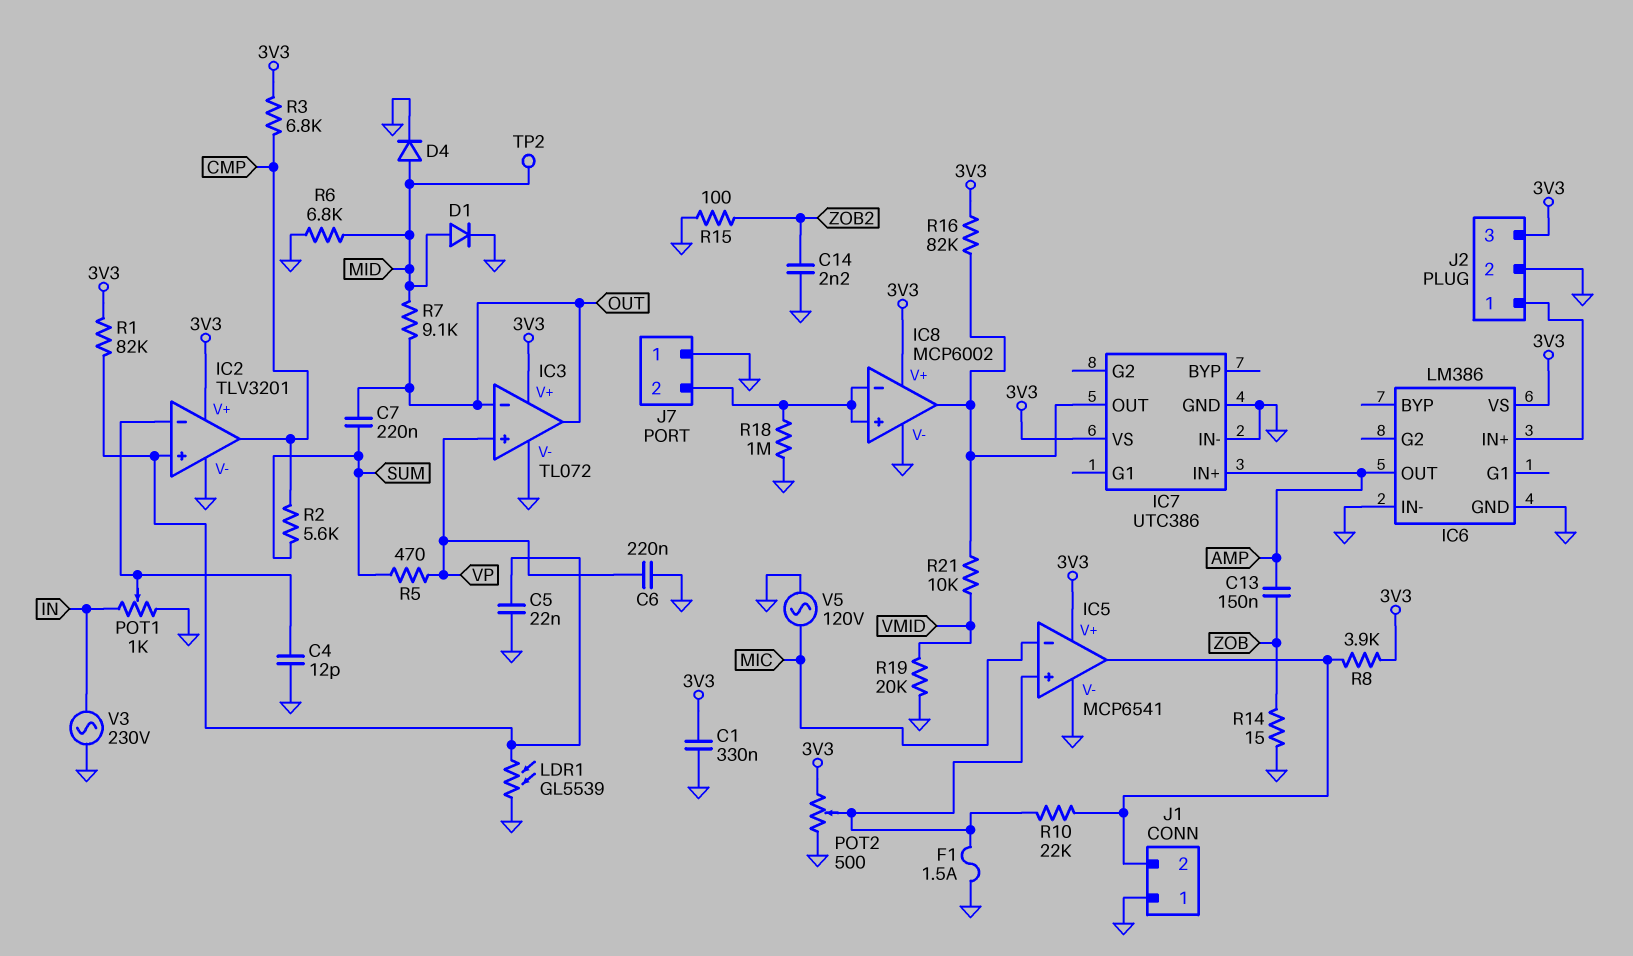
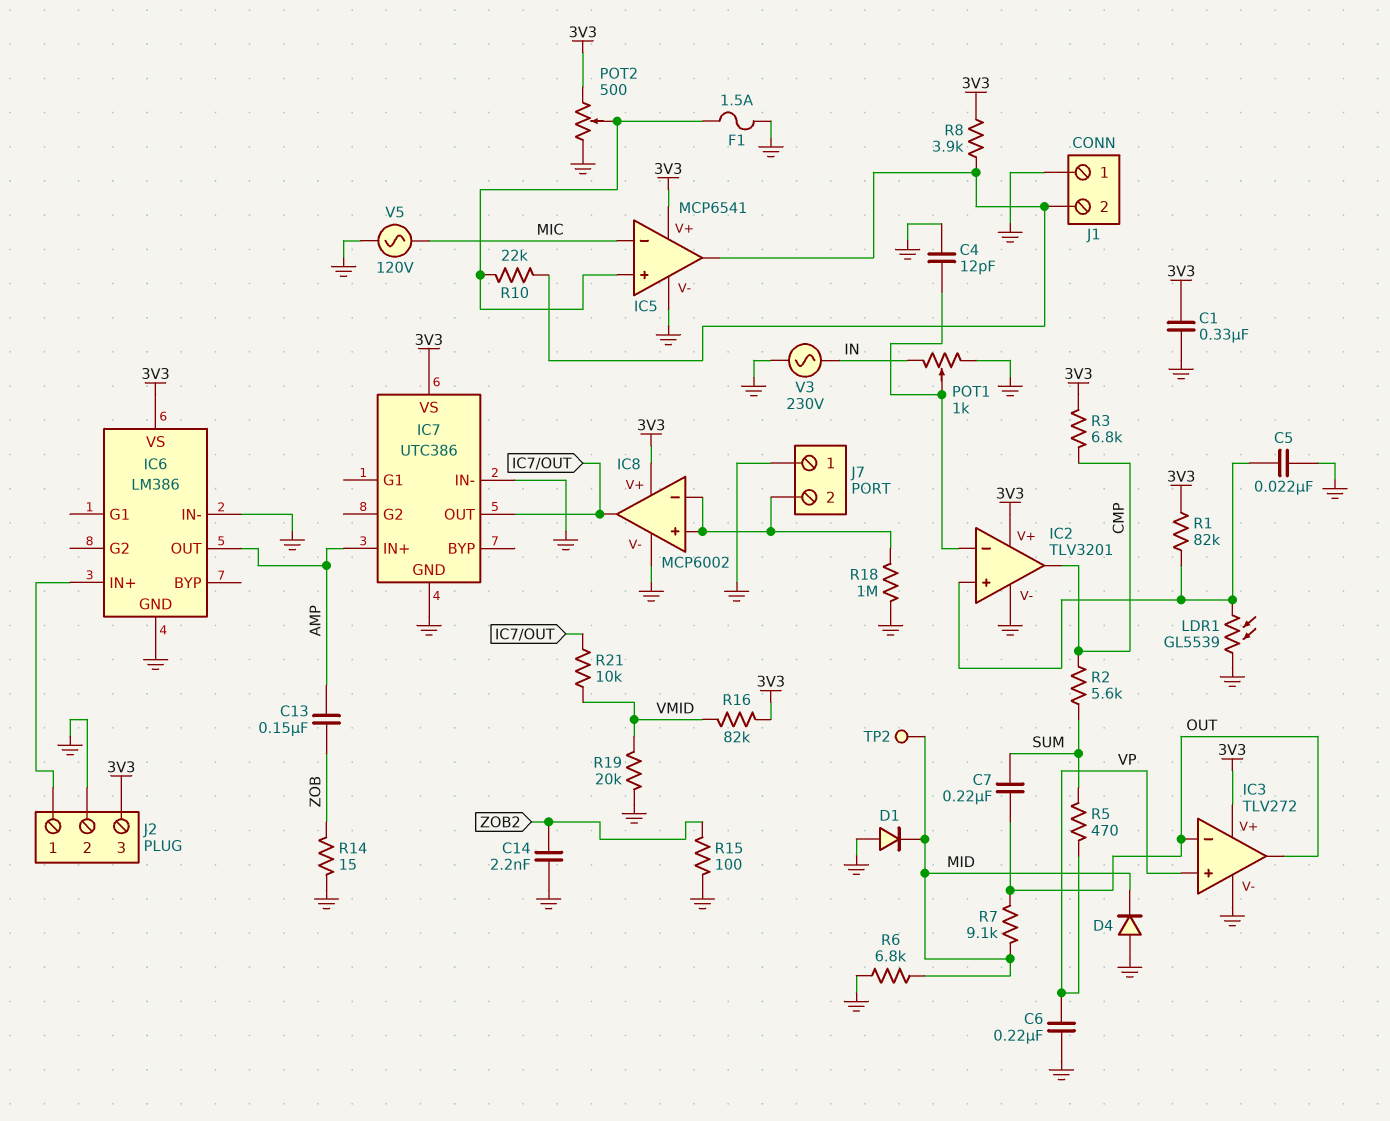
D1: diode (A MID, K GND) -> diode (A GND, K MID)
D4: diode (A MID, K GND) -> diode (A GND, K MID)
IC3: TL072 -> TLV272
R16: 82k (3V3, IC7/OUT) -> 82k (3V3, VMID)

